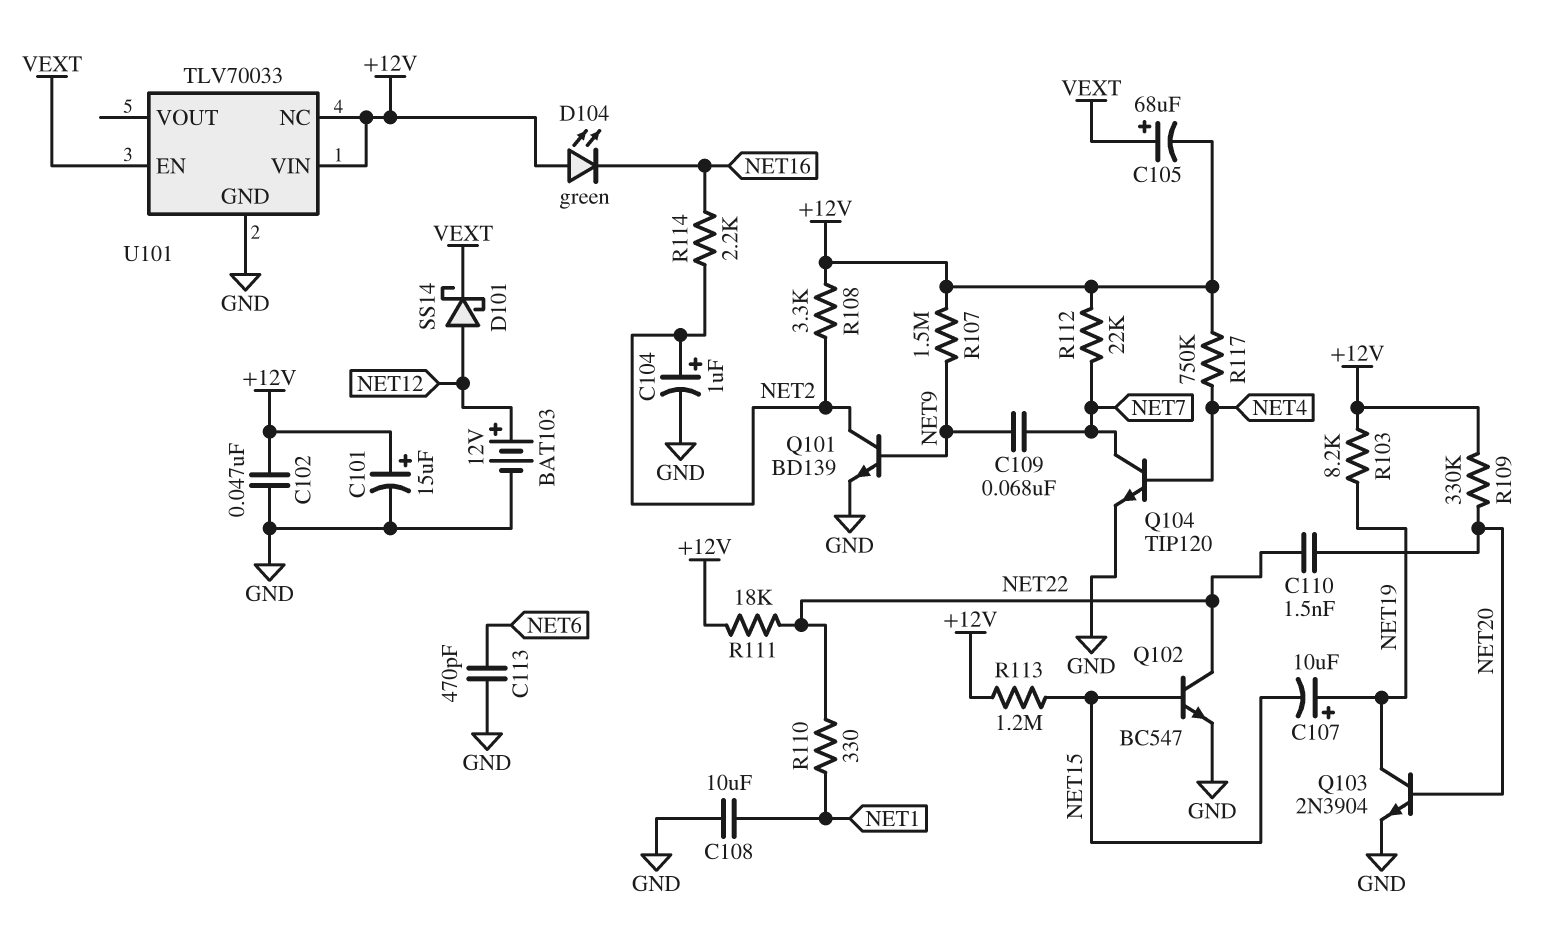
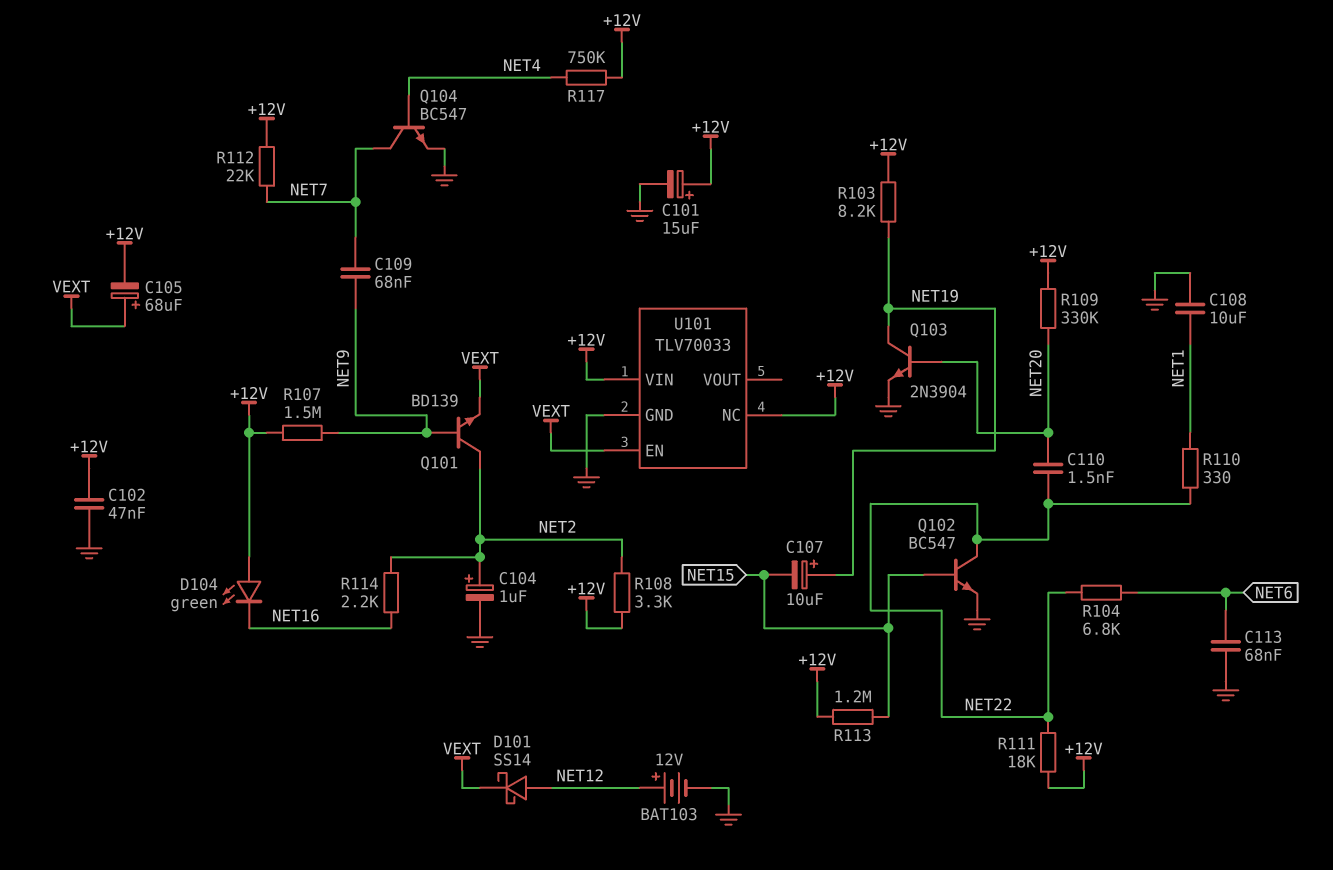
C113: 470pF (GND, NET6) -> 68nF (GND, NET6)
Q101: NPN BD139 (B NET9, C NET2, E GND) -> NPN BD139 (B NET9, C NET2, E VEXT)
Q104: NPN TIP120 (B NET4, C NET7, E GND) -> NPN BC547 (B NET4, C NET7, E GND)
R104: none -> 6.8k (NET6, NET22)

